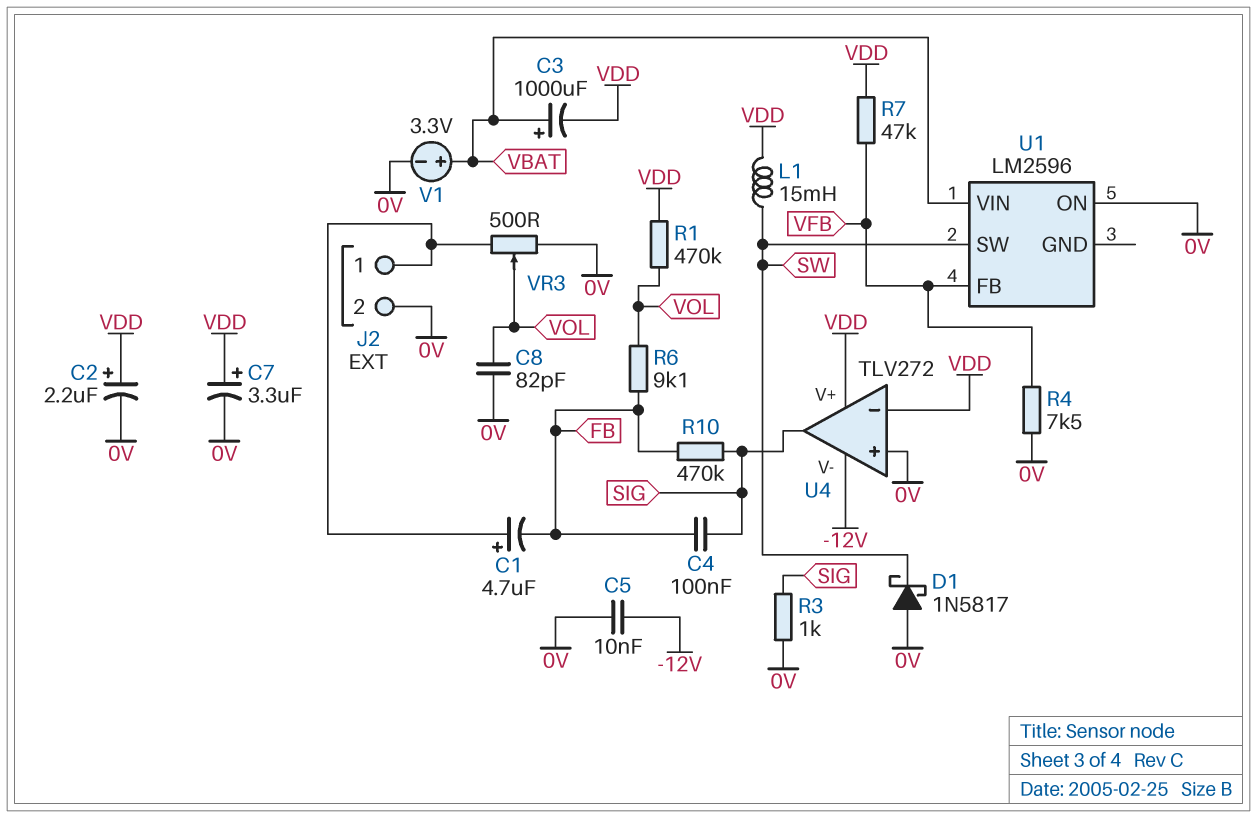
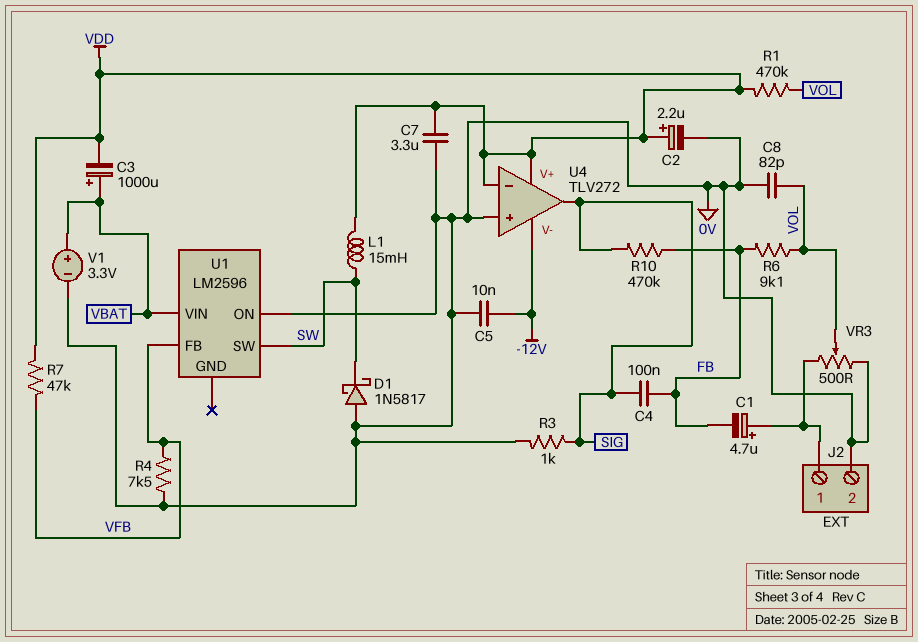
C7: 3.3uF (plus VDD, minus 0V) -> 3.3uF (0V, VDD)

